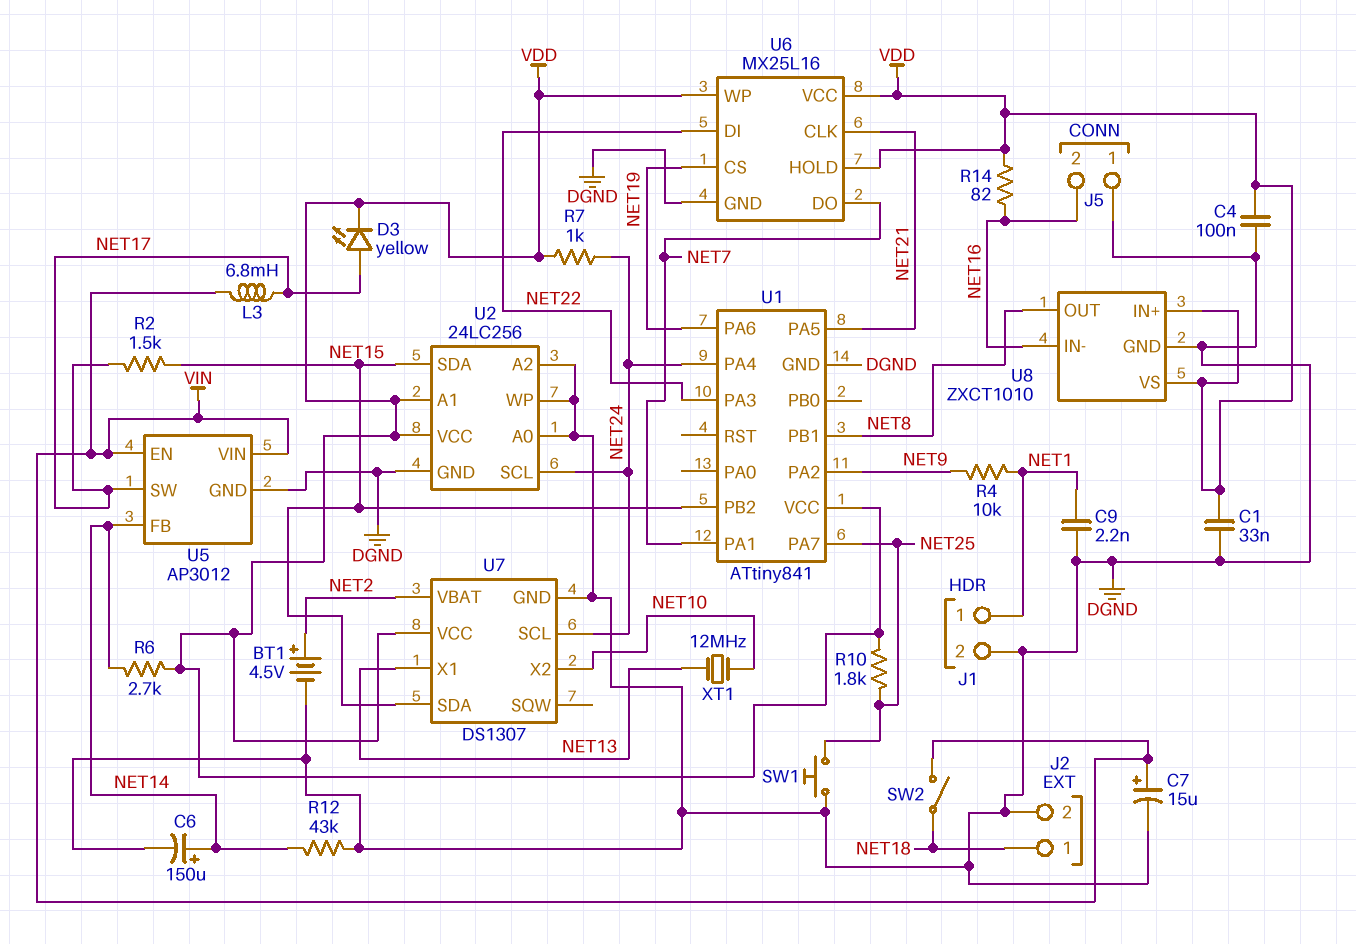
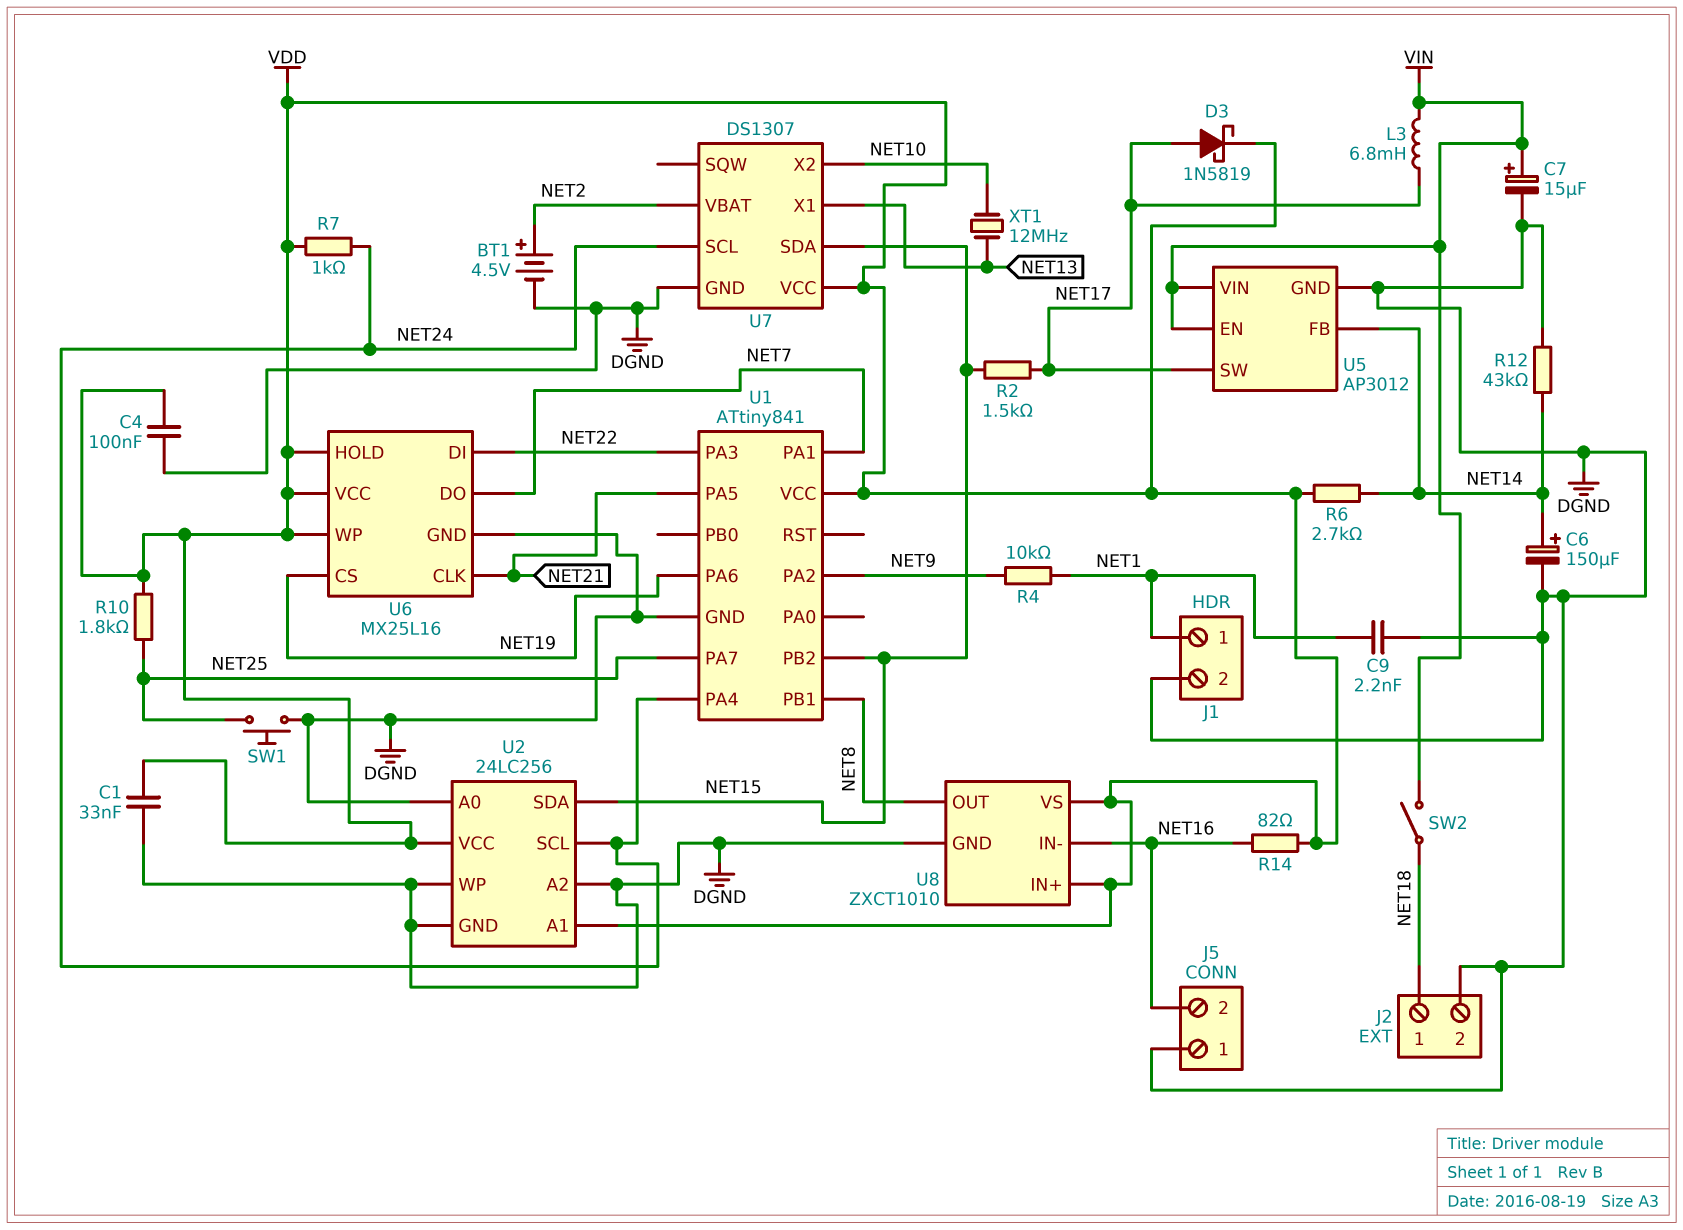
D3: LED yellow (A NET17, K VDD) -> schottky 1N5819 (A NET17, K VDD)

